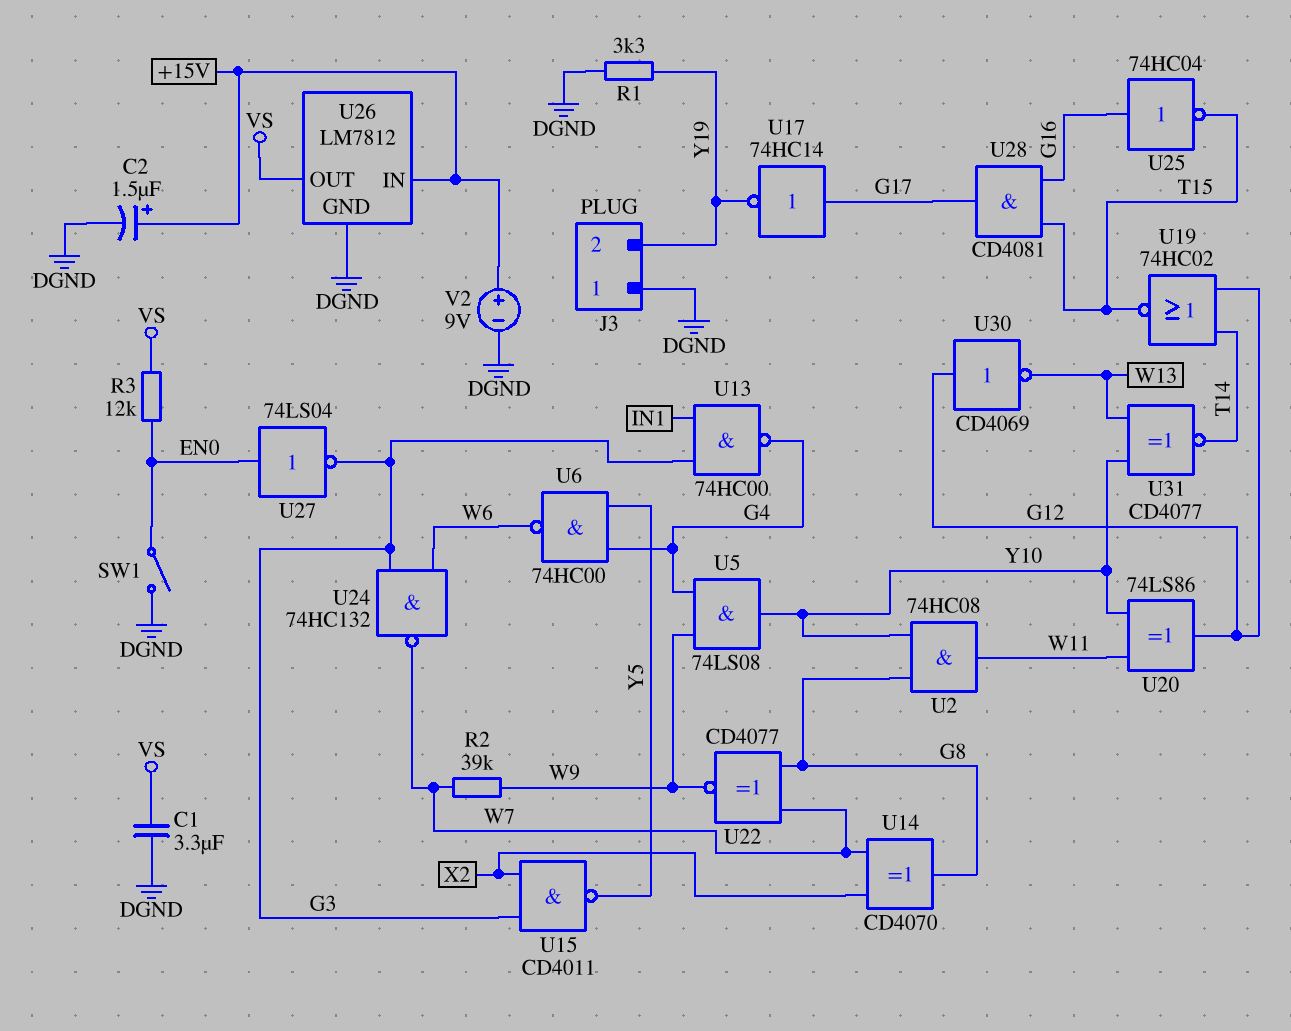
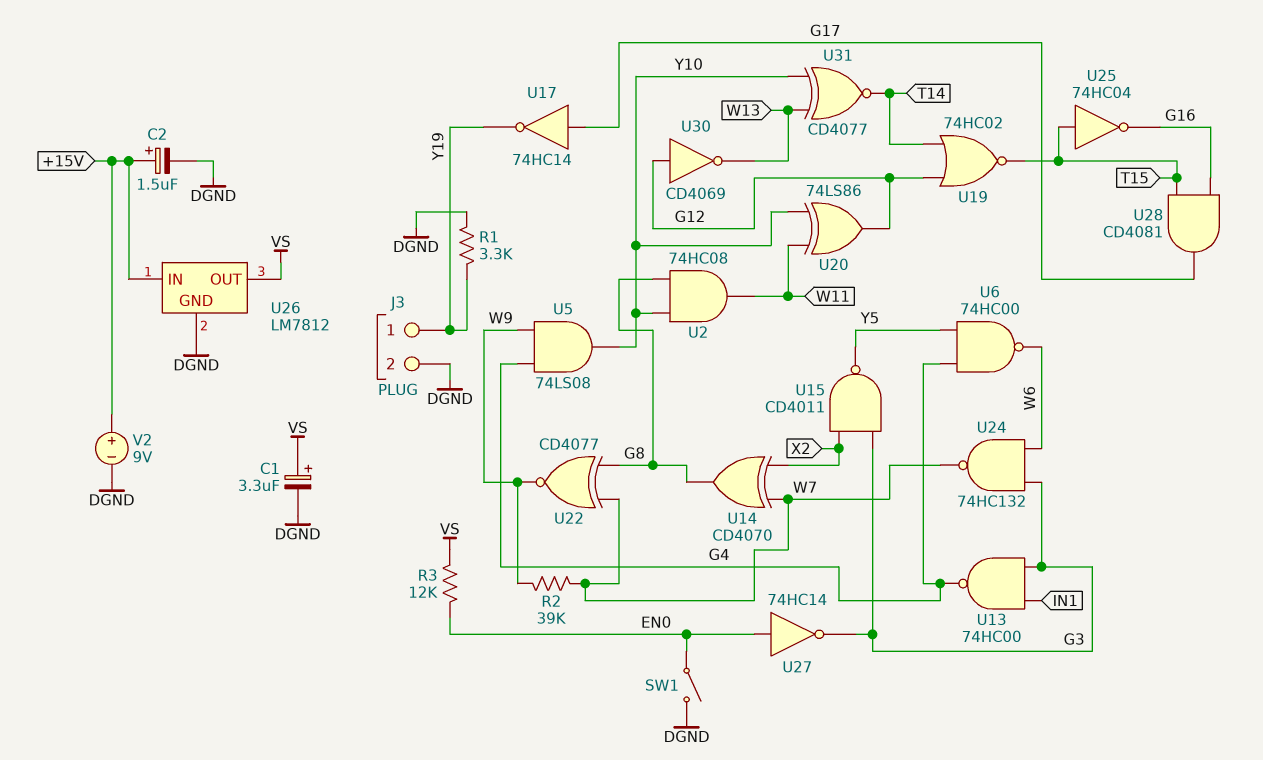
C1: 3.3uF (DGND, VS) -> 3.3uF (plus VS, minus DGND)
J3 pin 1: DGND -> Y19
J3 pin 2: Y19 -> DGND
U25: NOT 74HC04 (in G16, out T15) -> NOT 74HC04 (in T15, out G16)
U27: NOT 74LS04 (in EN0, out G3) -> NOT 74HC14 (in EN0, out G3)

